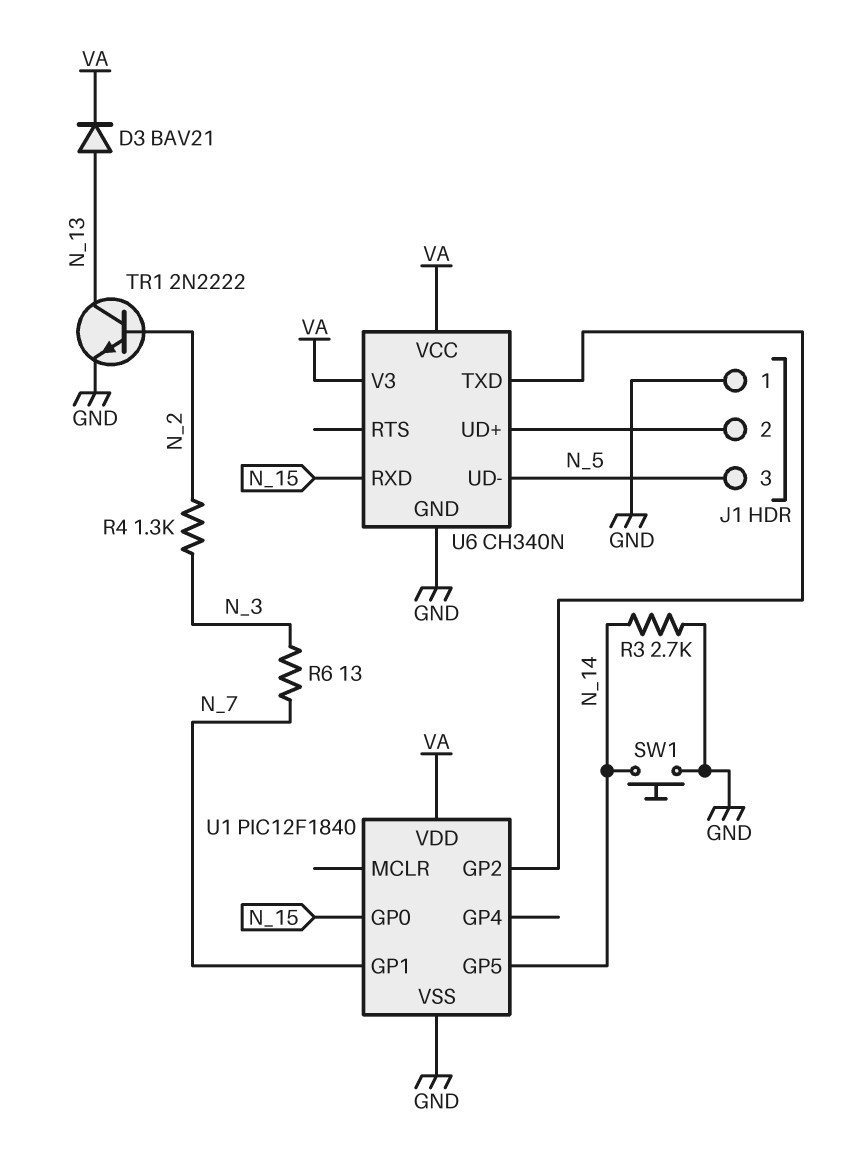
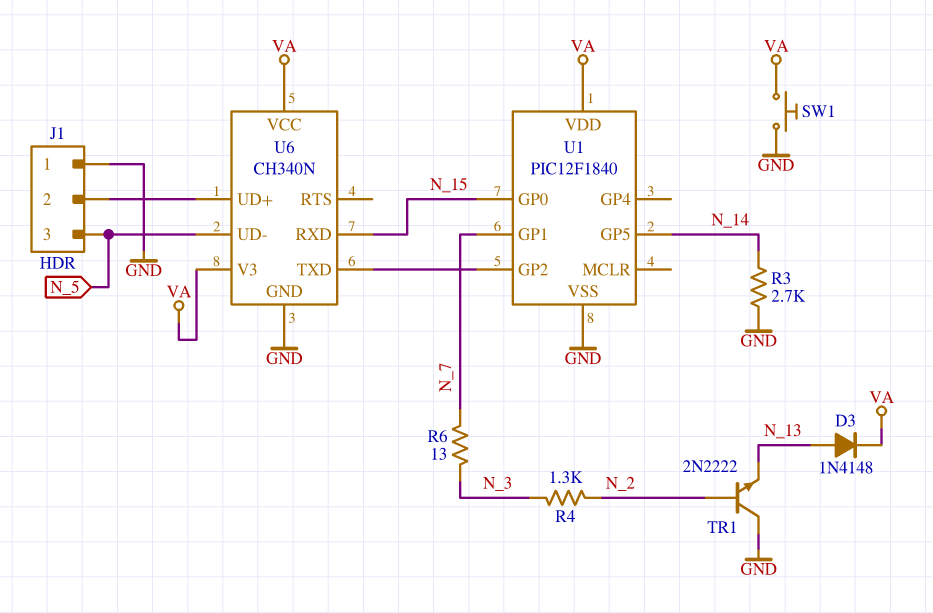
D3: diode BAV21 (A N_13, K VA) -> diode 1N4148 (A N_13, K VA)
SW1: button (GND, N_14) -> button (GND, VA)
TR1: NPN 2N2222 (B N_2, C N_13, E GND) -> NPN 2N2222 (B N_2, C GND, E N_13)

